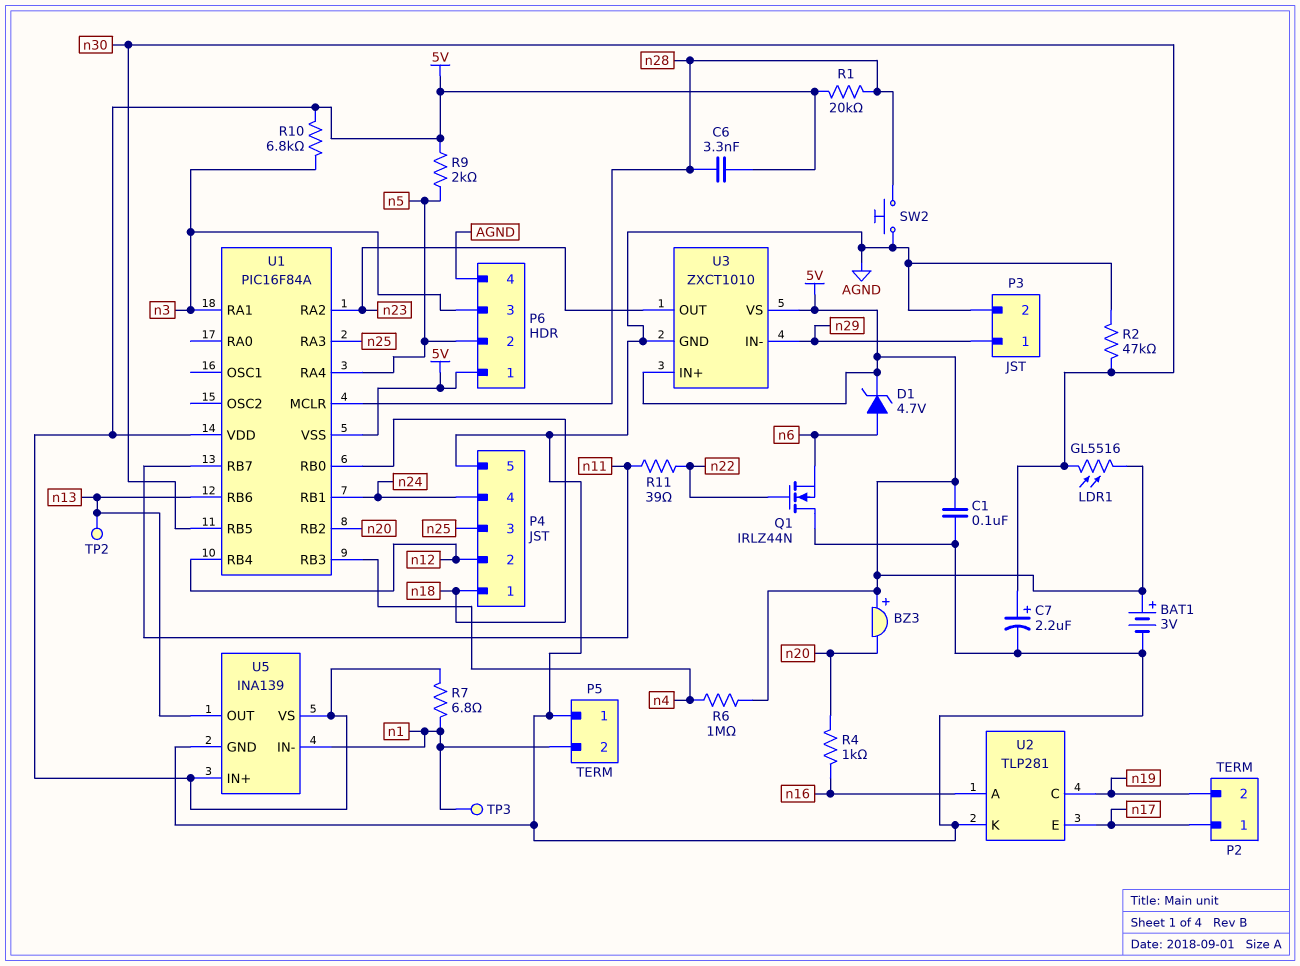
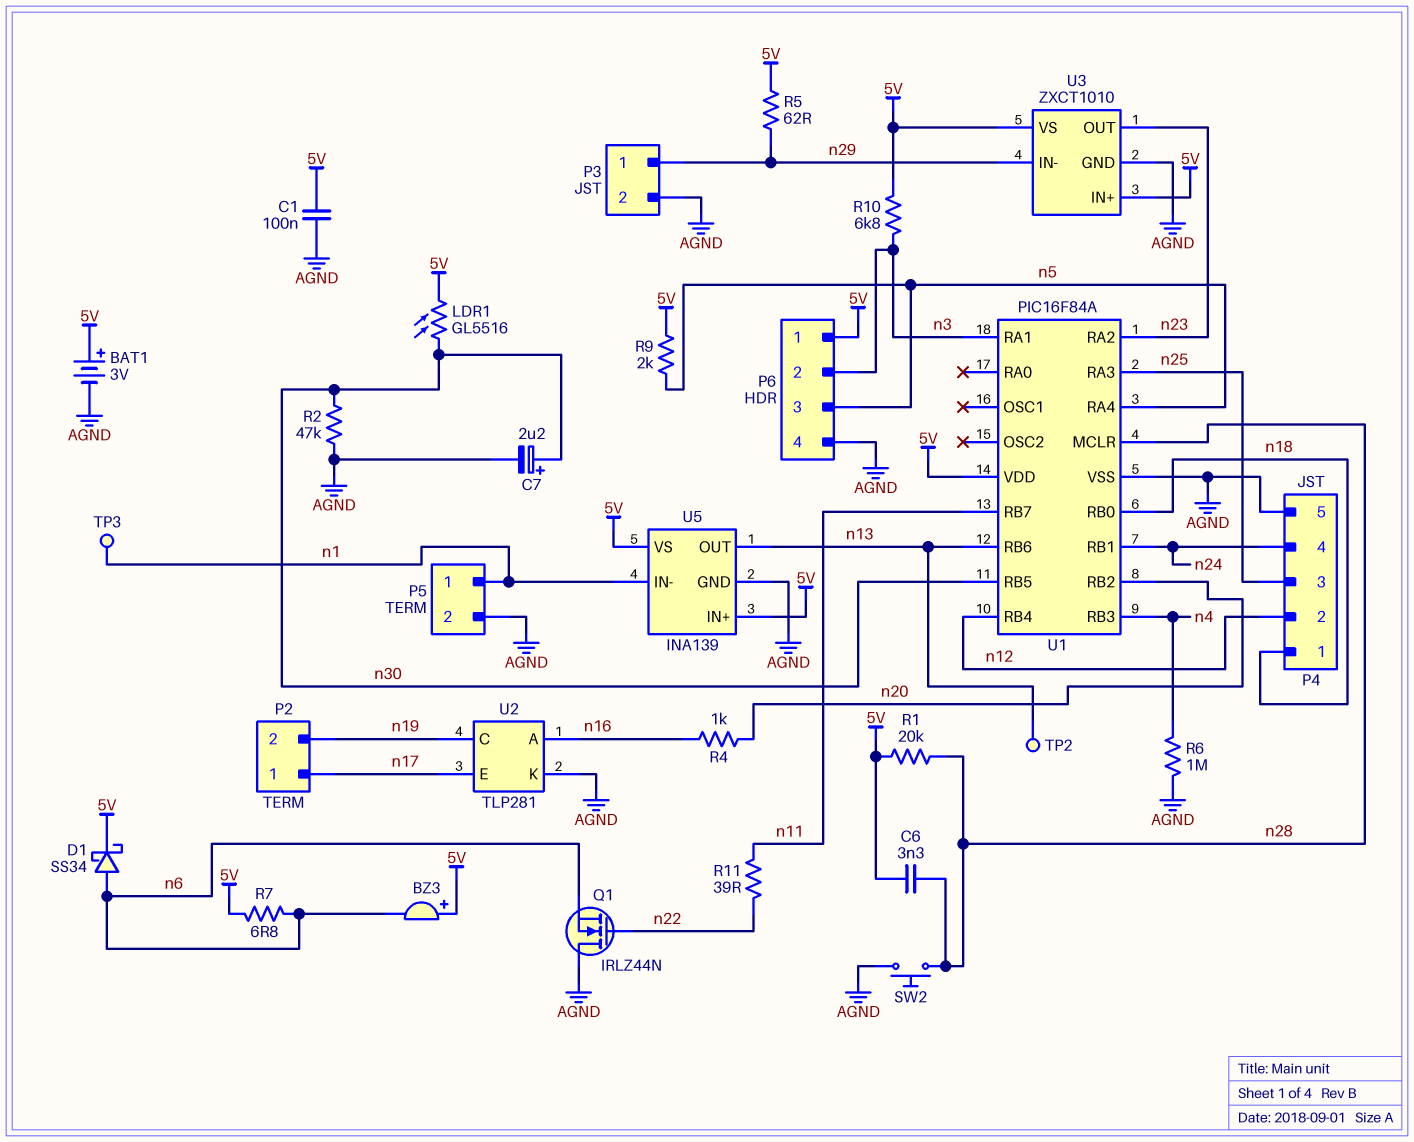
BZ3: buzzer (plus 5V, minus n20) -> buzzer (plus 5V, minus n6)
D1: zener 4.7V (A n6, K 5V) -> schottky SS34 (A n6, K 5V)
P5 pin 1: AGND -> n1
P5 pin 2: n1 -> AGND
P6 pin 2: n5 -> n3
P6 pin 3: n3 -> n5
R5: none -> 62 (5V, n29)
R6: 1M (5V, n4) -> 1M (AGND, n4)
R7: 6.8 (5V, n1) -> 6.8 (5V, n6)
U1 pin VSS: 5V -> AGND

